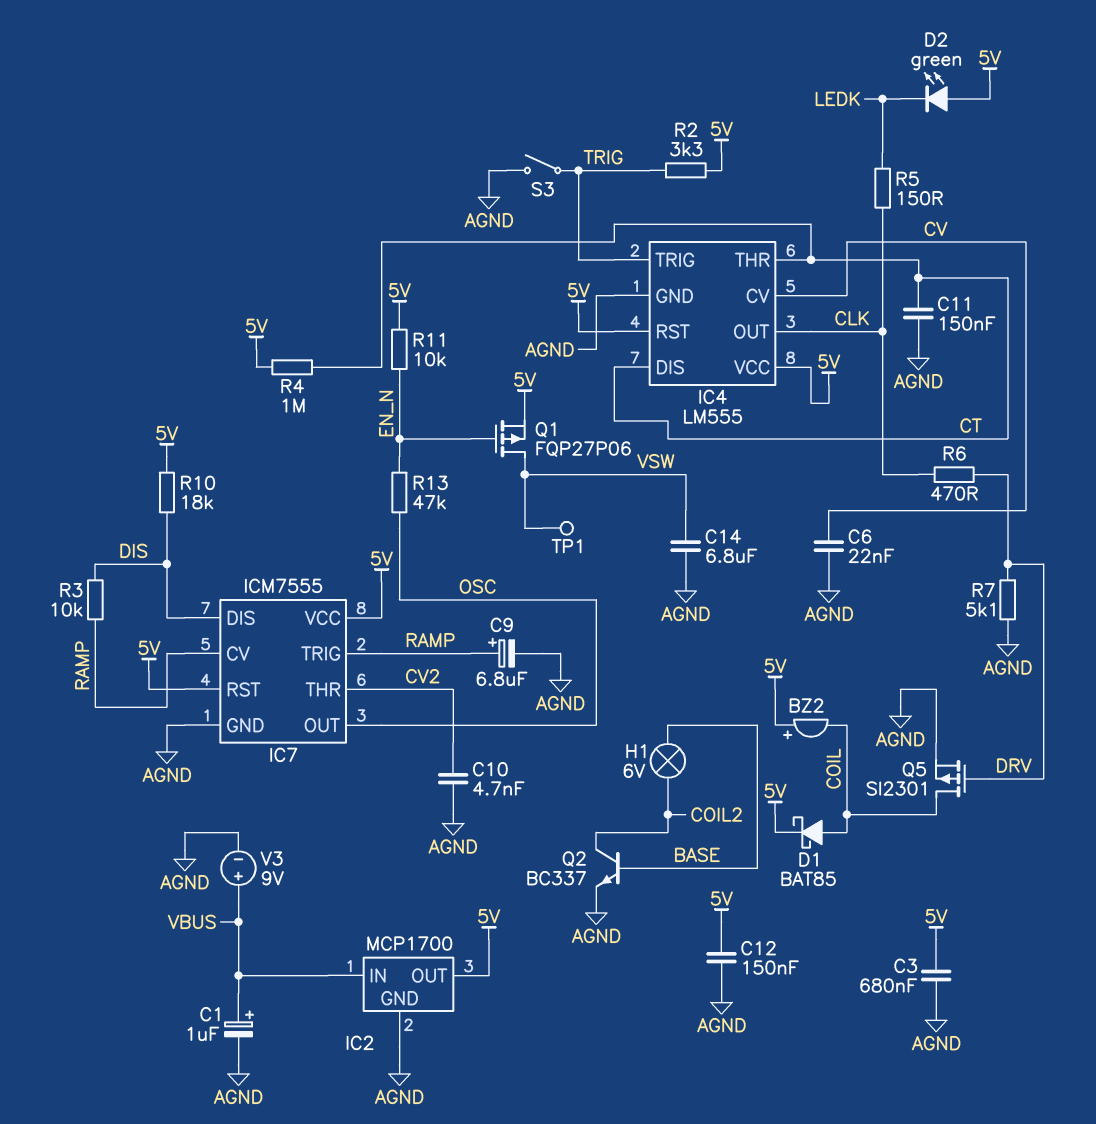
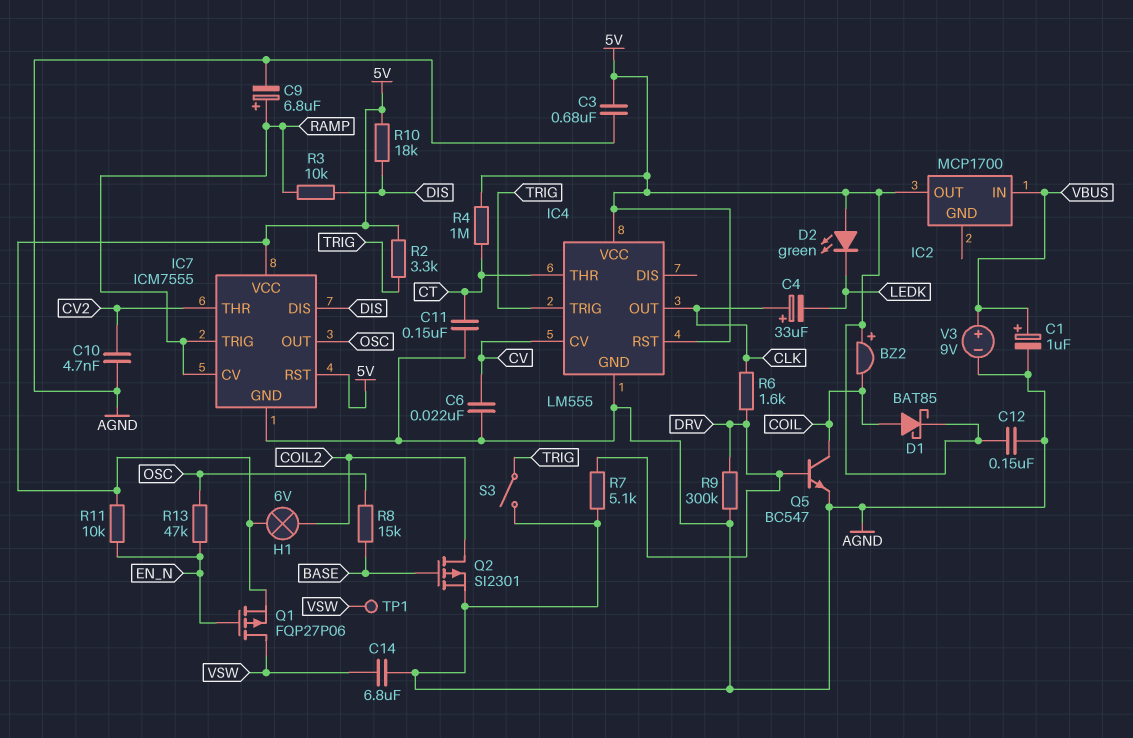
C4: none -> 33uF (plus CLK, minus LEDK)
H1: lamp 6V (BASE, COIL2) -> lamp 6V (5V, COIL2)
IC2 pin GND: AGND -> none
IC4 pin DIS: CT -> none
Q2: NPN BC337 (B BASE, C COIL2, E AGND) -> PMOS SI2301 (G BASE, D COIL2, S AGND)
Q5: PMOS SI2301 (G DRV, D COIL, S AGND) -> NPN BC547 (B DRV, C COIL, E AGND)
R5: 150 (CLK, LEDK) -> none
R6: 470 (CLK, DRV) -> 1.6k (CLK, DRV)
R8: none -> 15k (BASE, OSC)
R9: none -> 300k (AGND, DRV)

